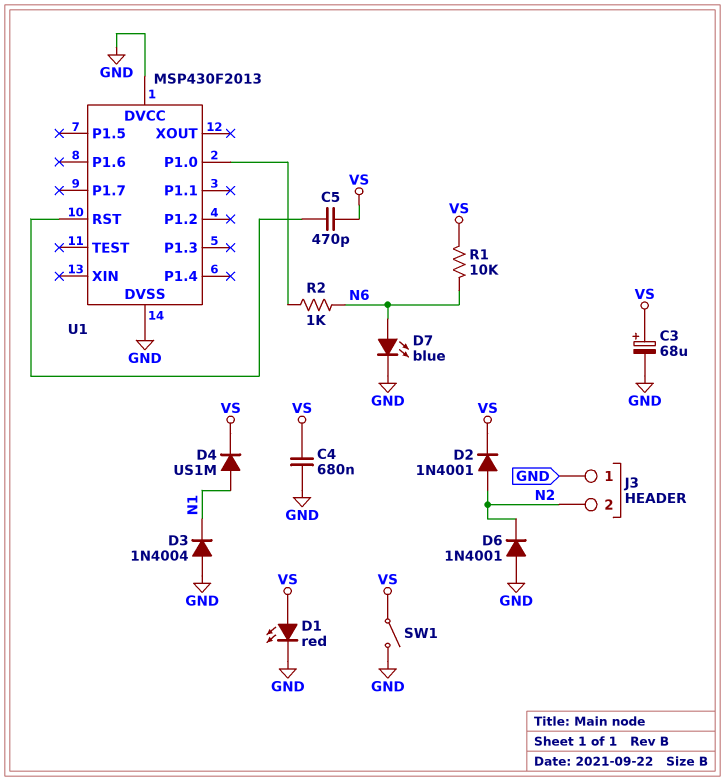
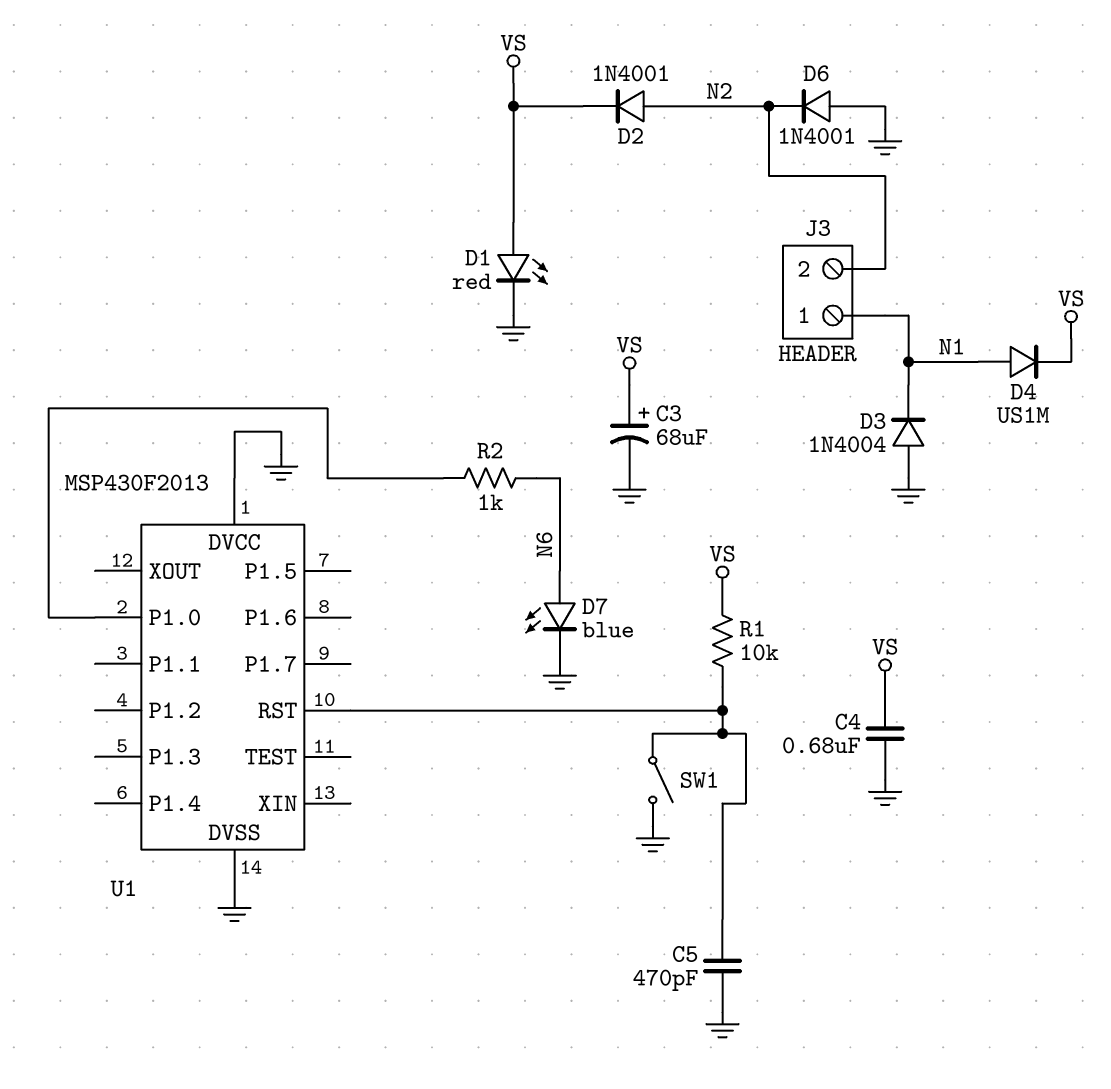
C5: 470pF (U1/RST, VS) -> 470pF (GND, U1/RST)
J3 pin 1: GND -> N1
R1: 10k (N6, VS) -> 10k (U1/RST, VS)
SW1: switch (GND, VS) -> switch (GND, U1/RST)

